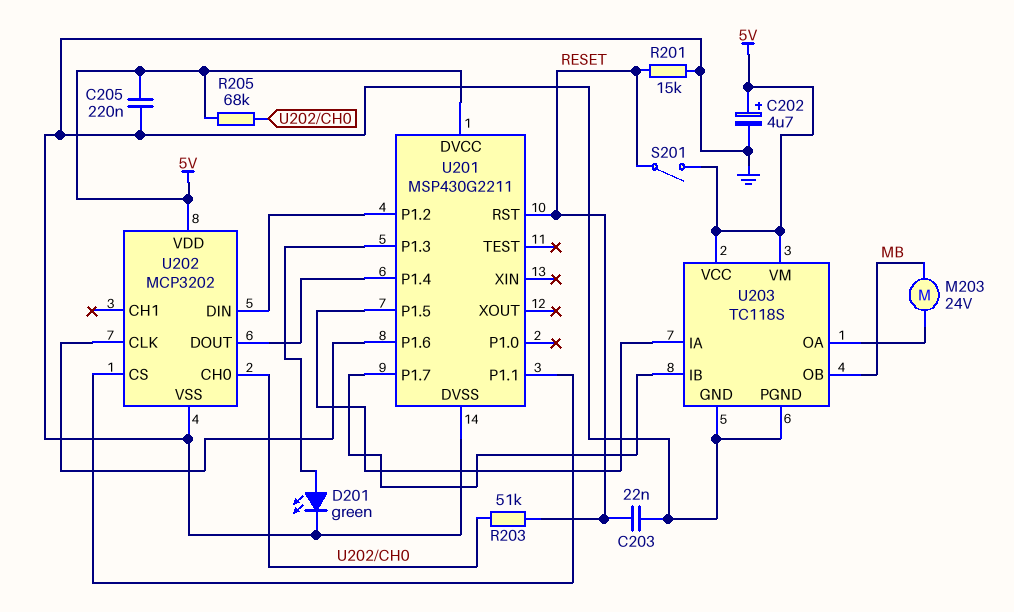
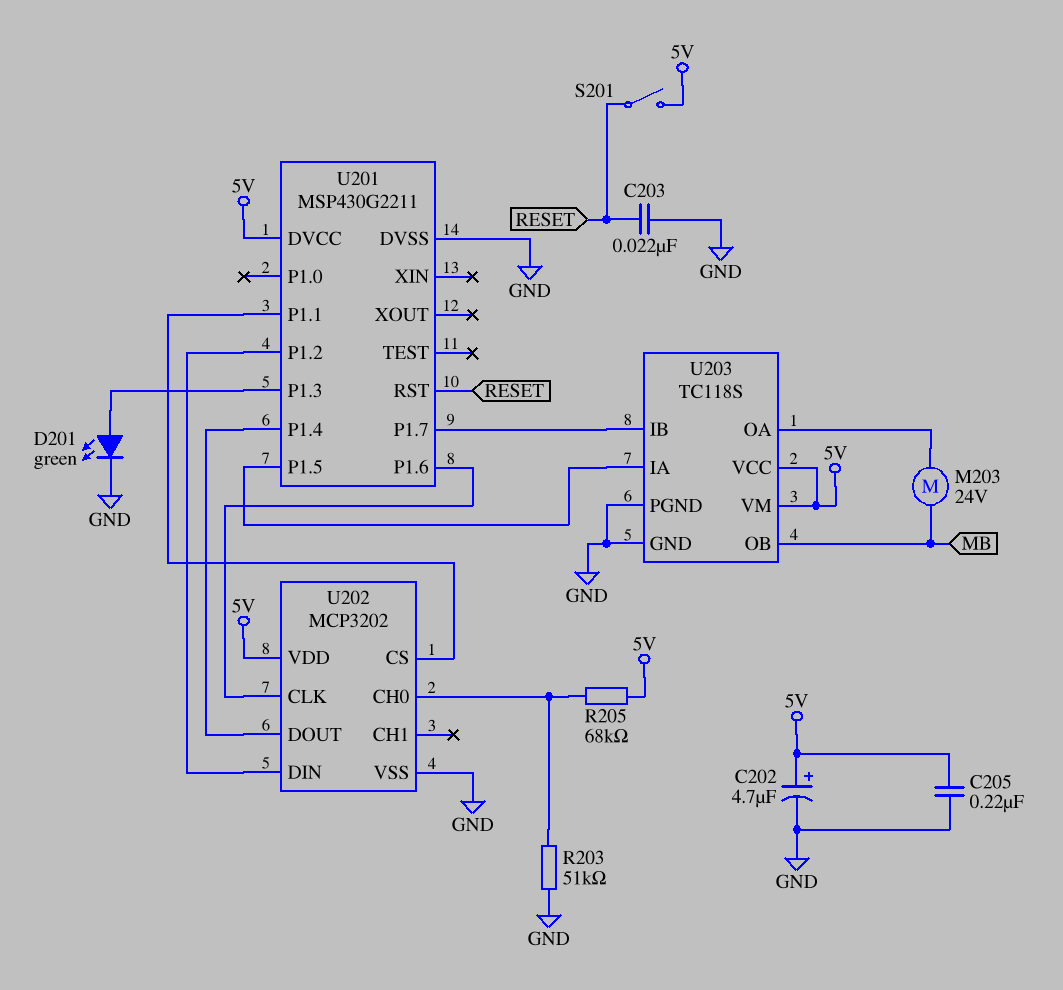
R201: 15k (GND, RESET) -> none
R203: 51k (RESET, U202/CH0) -> 51k (GND, U202/CH0)

